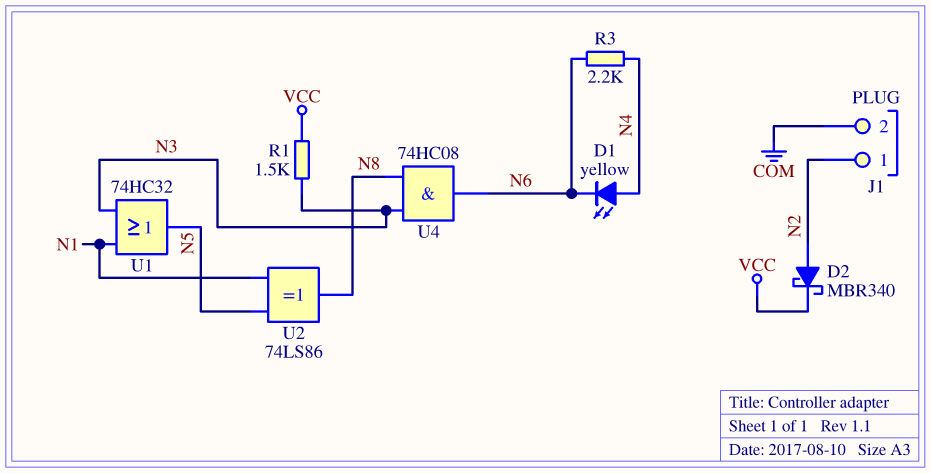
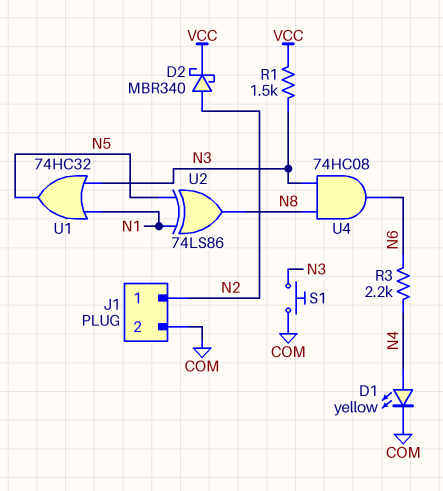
D1: LED yellow (A N4, K N6) -> LED yellow (A N4, K COM)
S1: none -> button (COM, N3)

